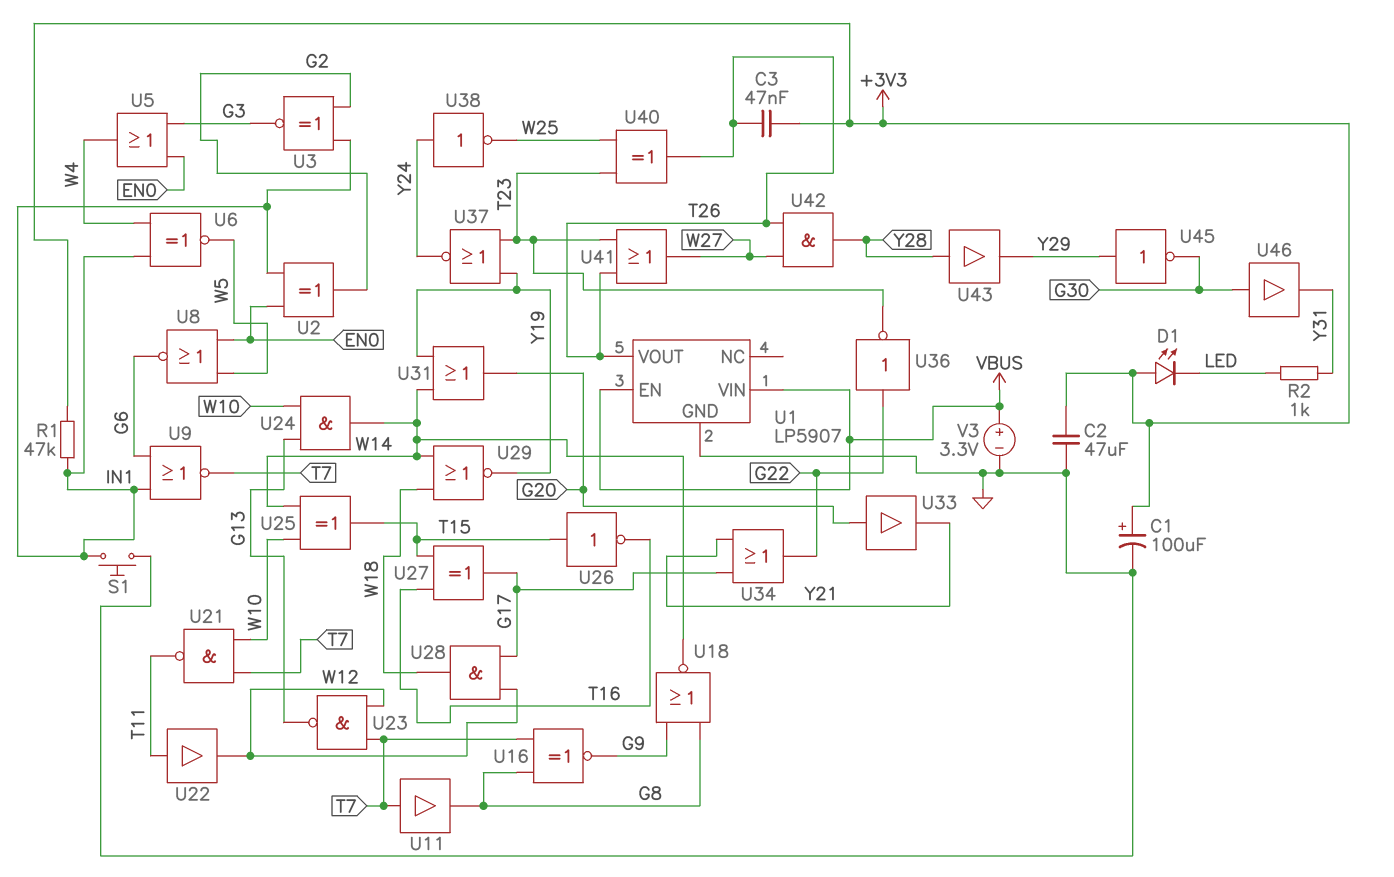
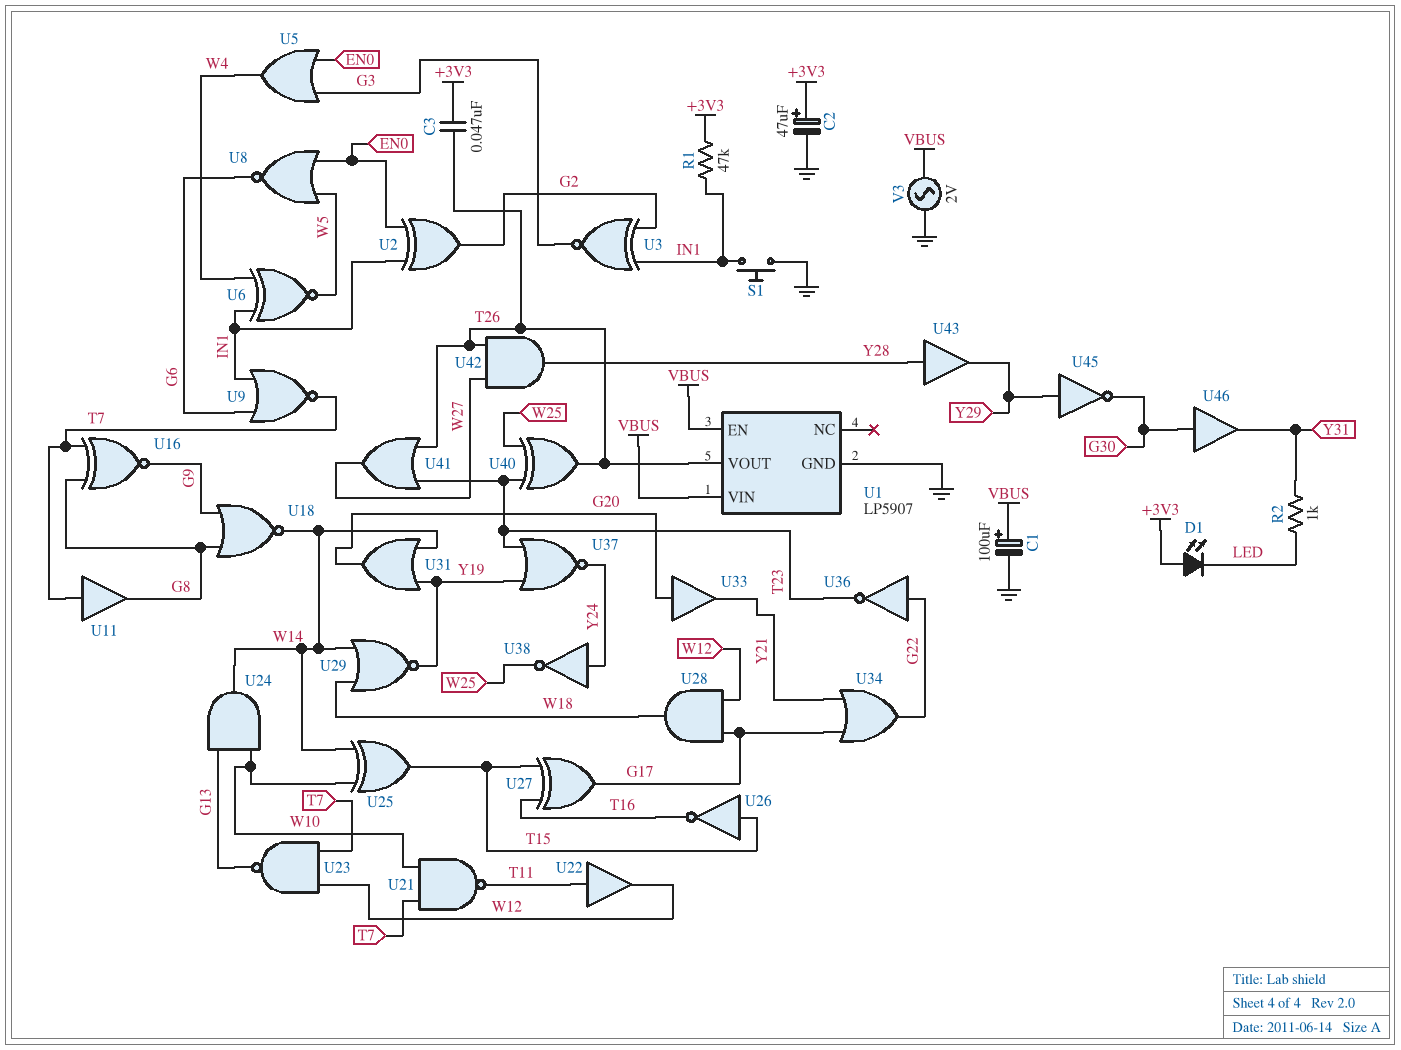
C1: 100uF (plus +3V3, minus GND) -> 100uF (plus VBUS, minus GND)
C2: 47uF (+3V3, GND) -> 47uF (plus +3V3, minus GND)
V3: 3.3V (plus VBUS, minus GND) -> AC 2V (GND, VBUS)

